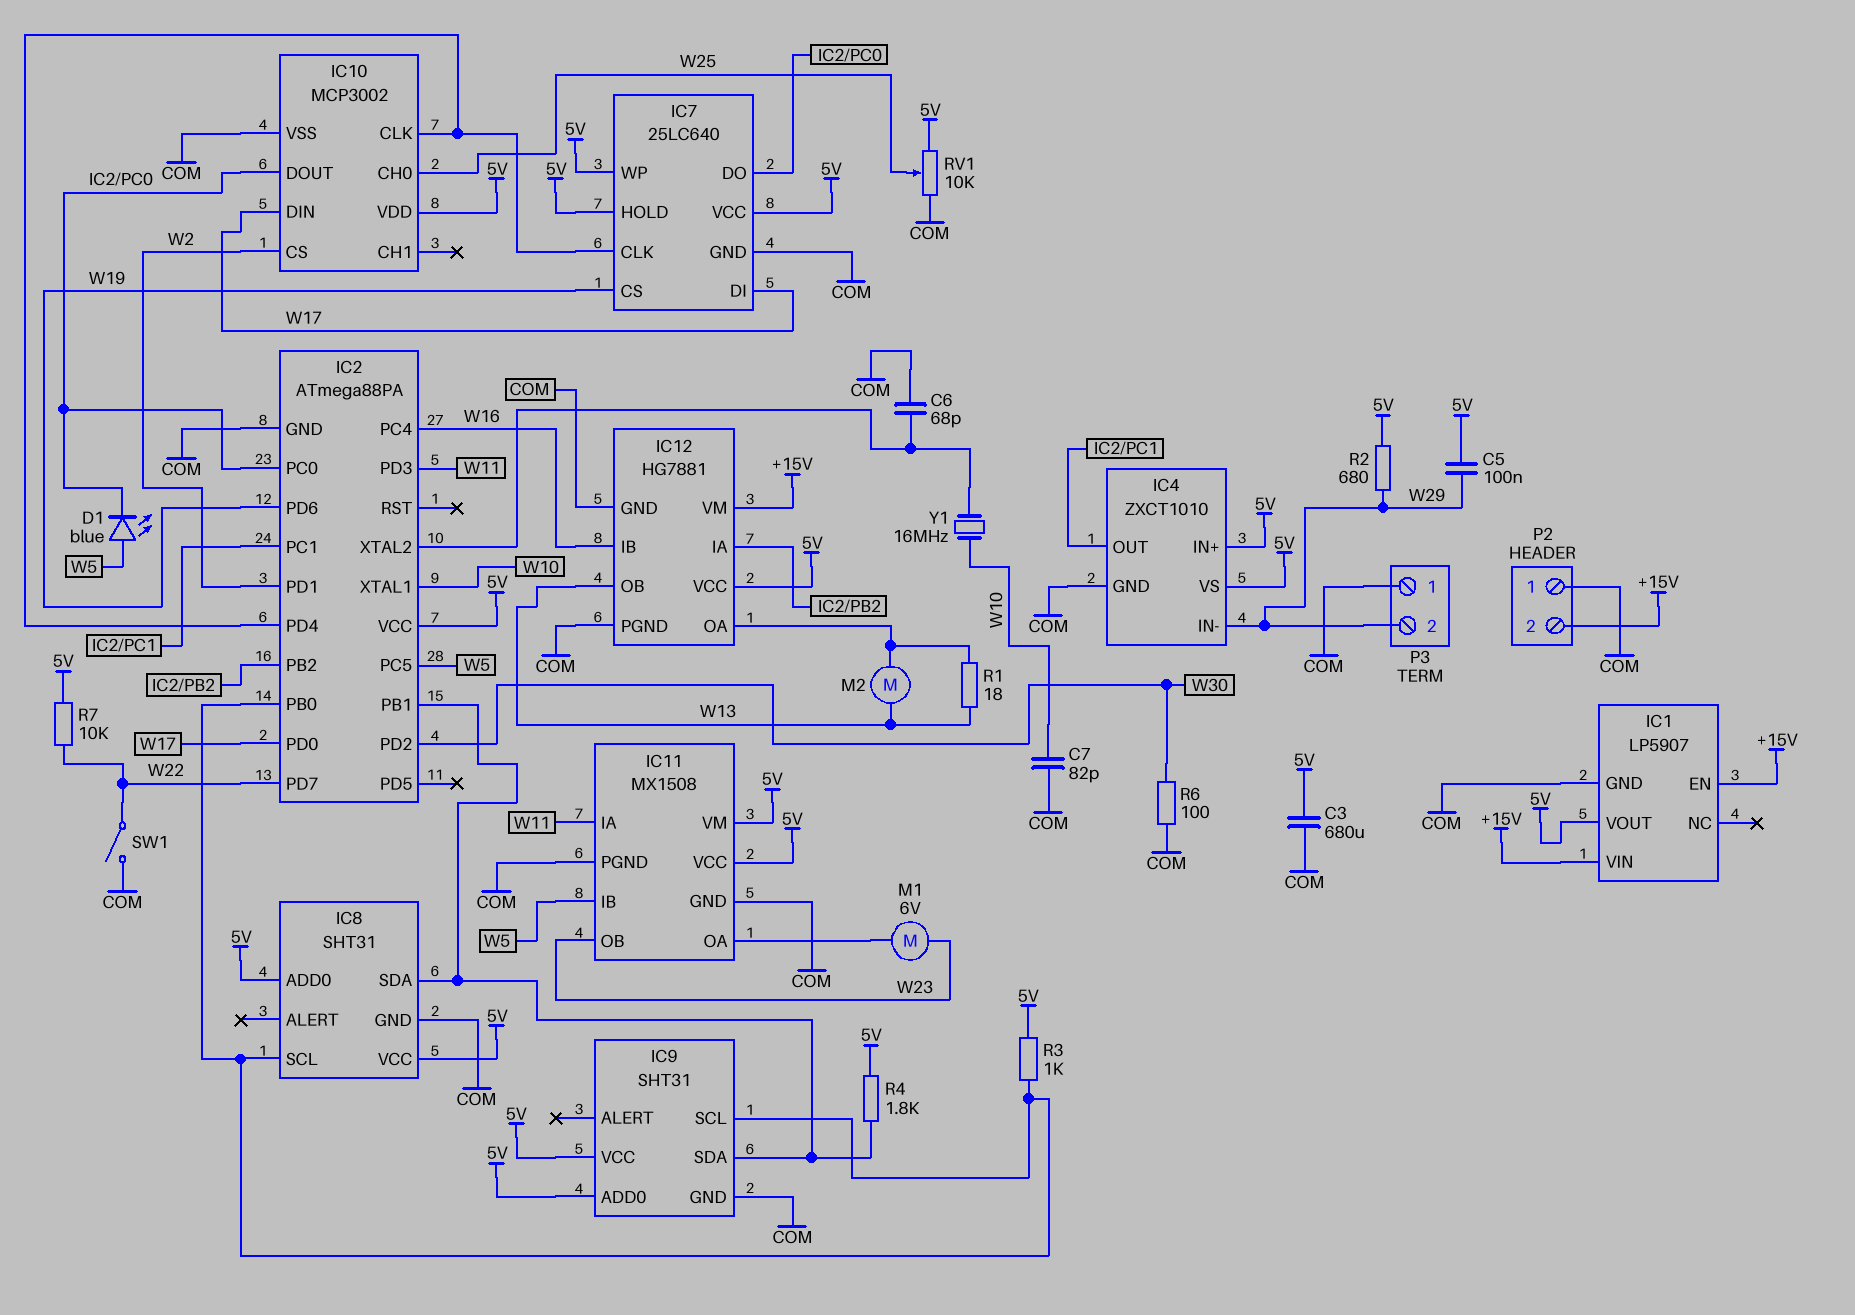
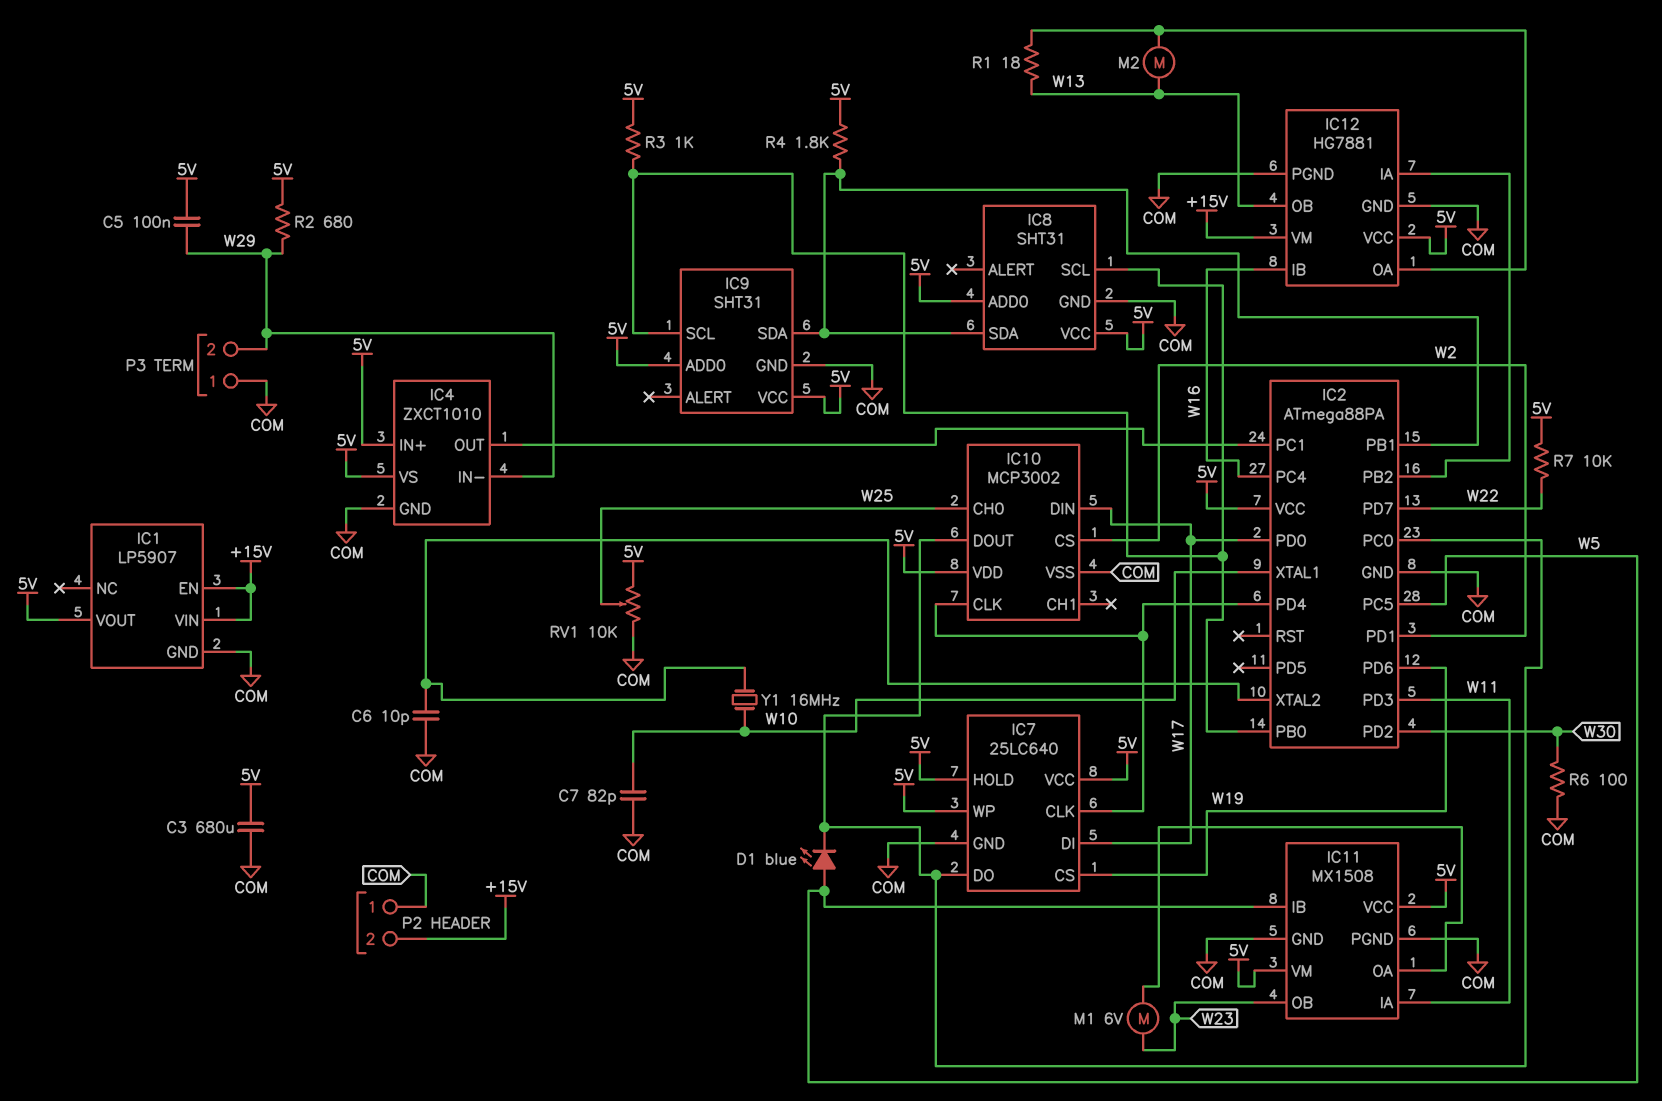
C6: 68pF (COM, IC2/XTAL2) -> 10pF (COM, IC2/XTAL2)
SW1: switch (COM, W22) -> none

